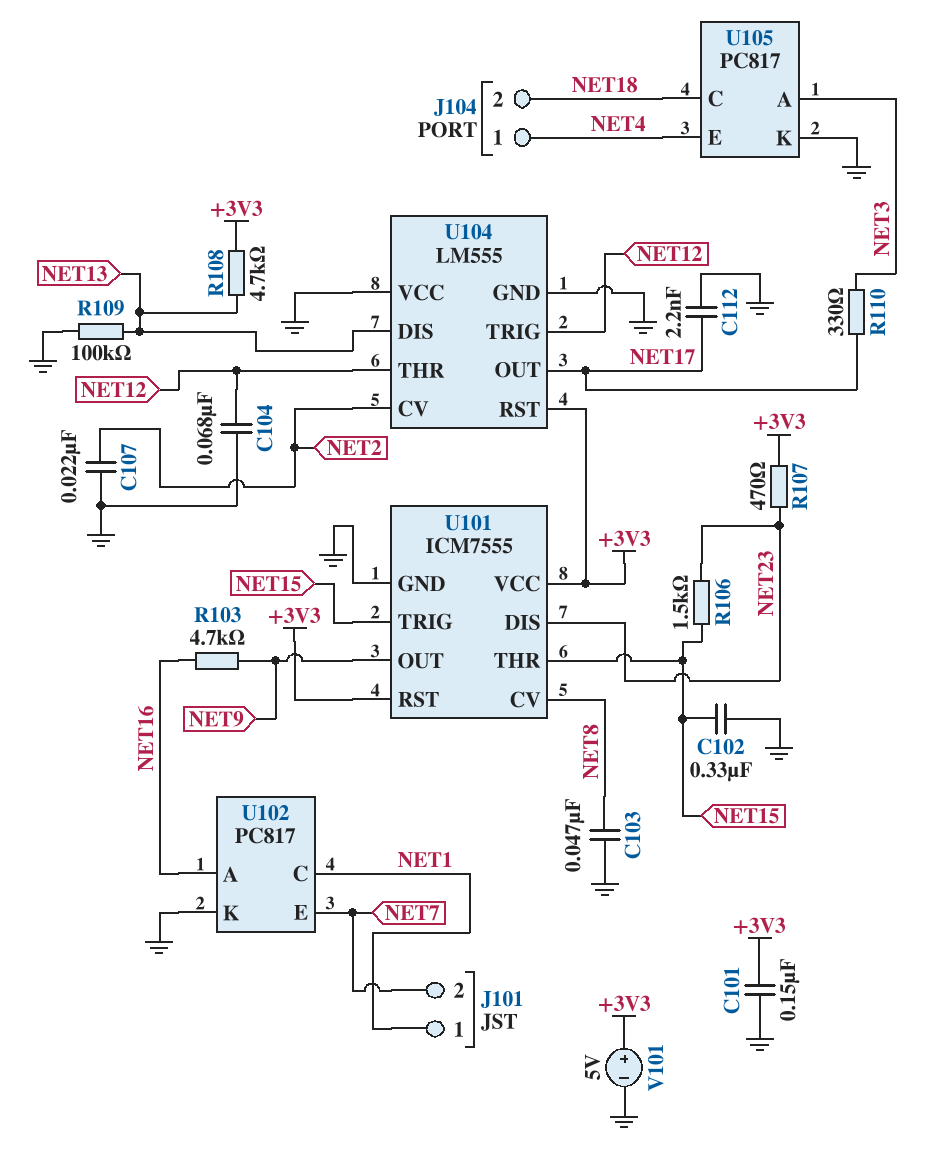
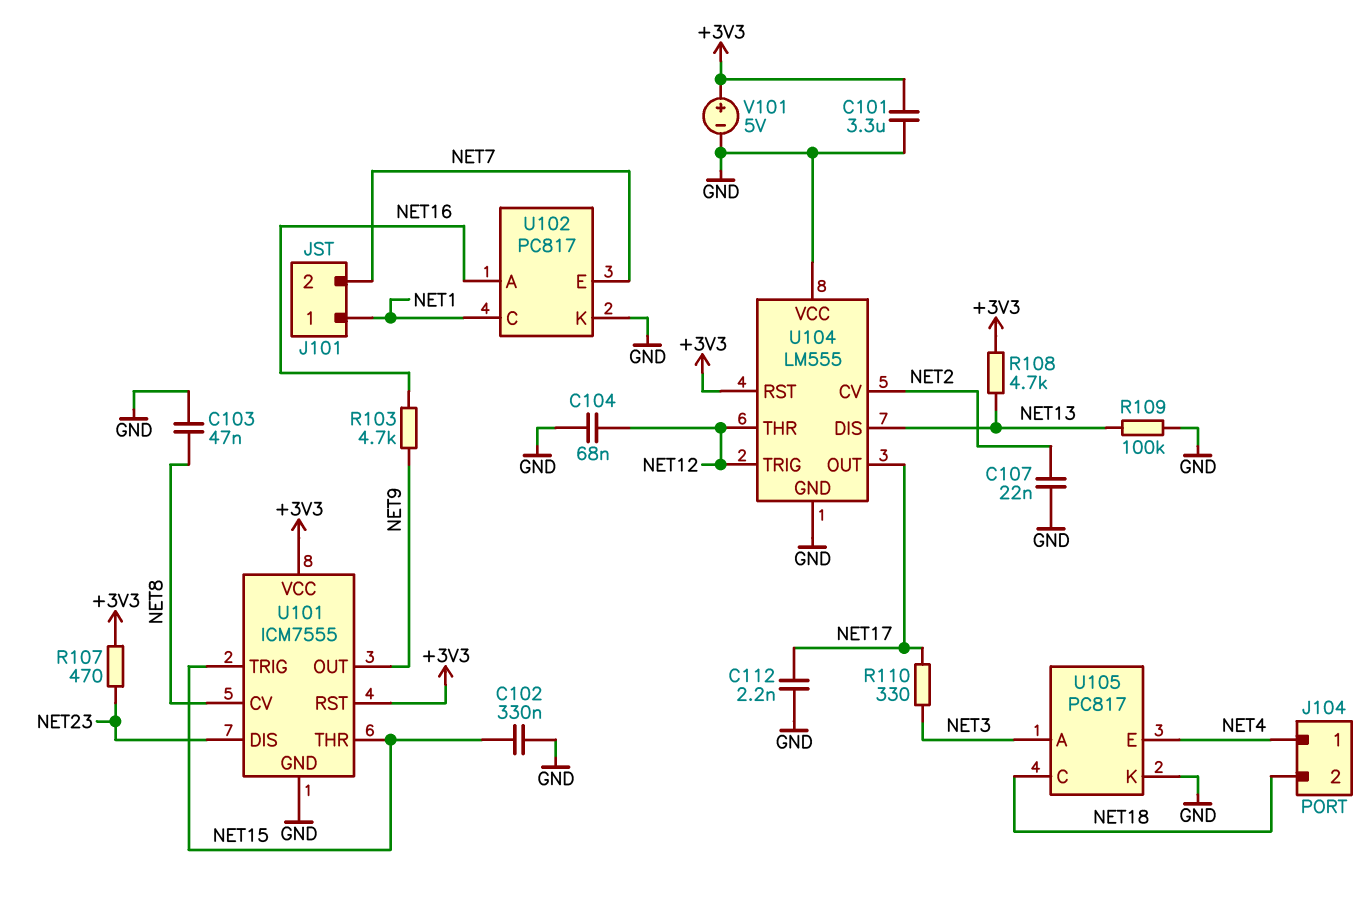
C101: 150nF (+3V3, GND) -> 3.3uF (+3V3, GND)
R106: 1.5k (NET15, NET23) -> none

